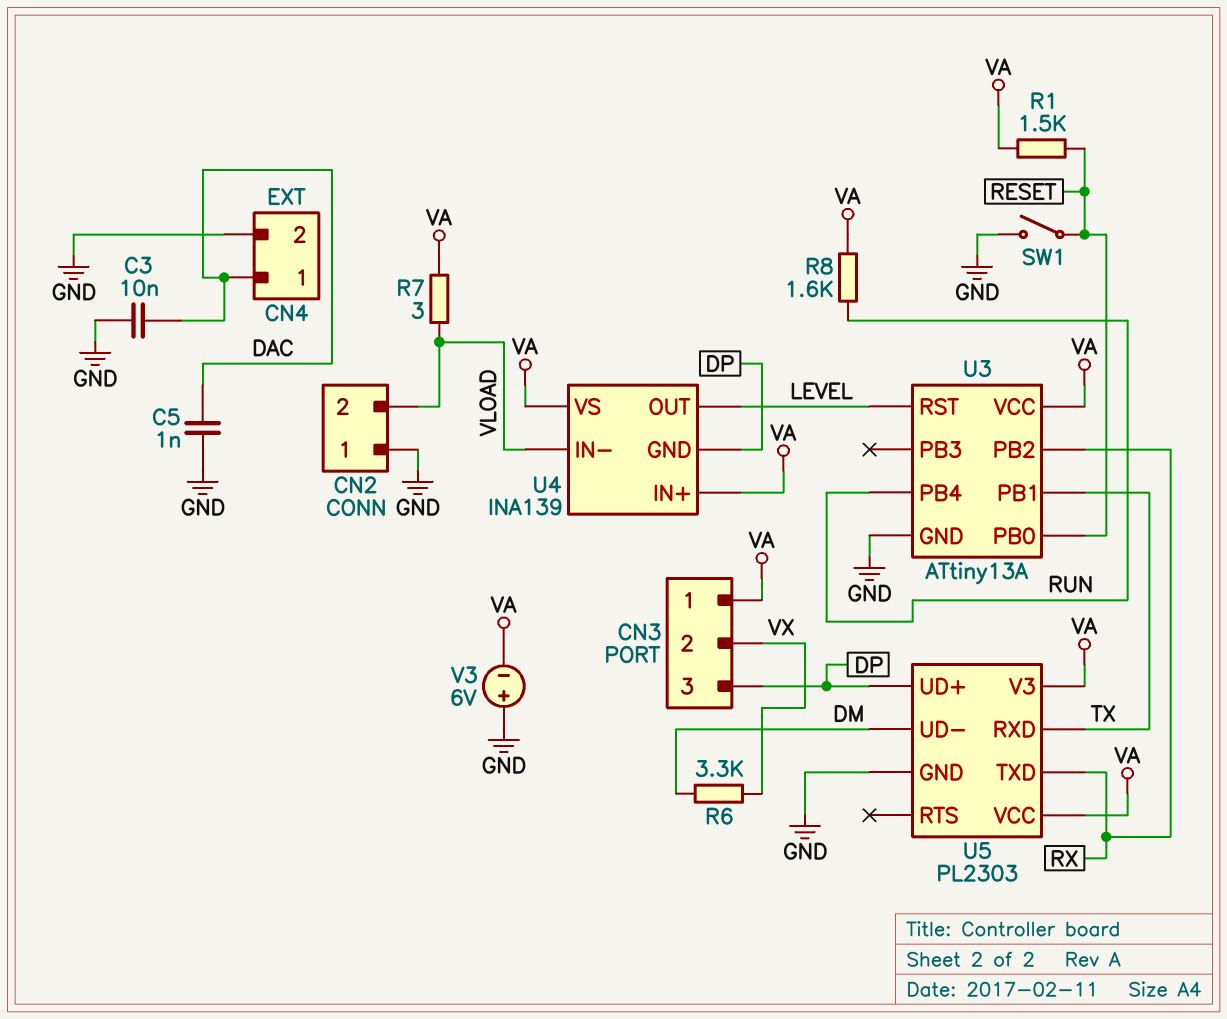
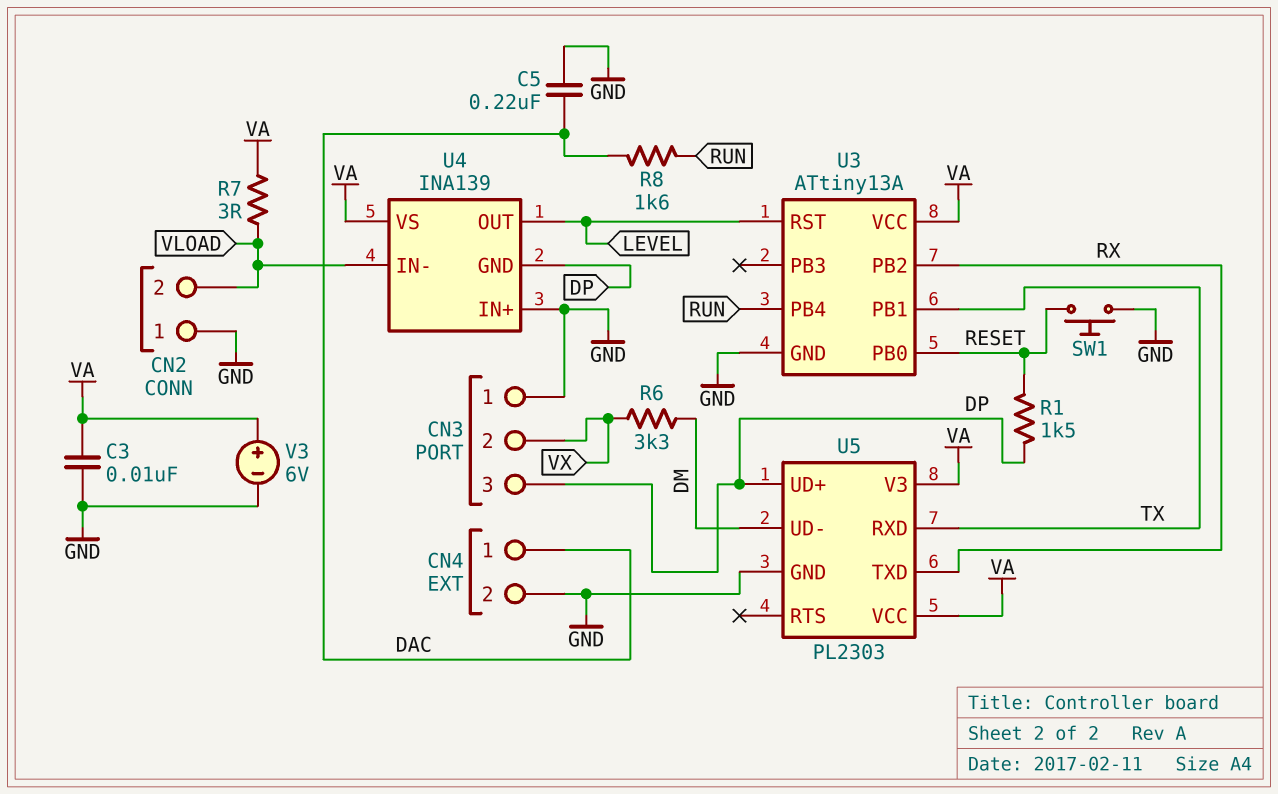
C3: 10nF (DAC, GND) -> 10nF (GND, VA)
C5: 1nF (DAC, GND) -> 220nF (DAC, GND)
CN3 pin 1: VA -> GND
R1: 1.5k (RESET, VA) -> 1.5k (DP, RESET)
R8: 1.6k (RUN, VA) -> 1.6k (DAC, RUN)
SW1: switch (GND, RESET) -> button (GND, RESET)
U4 pin IN+: VA -> GND
V3: 6V (plus GND, minus VA) -> 6V (plus VA, minus GND)

